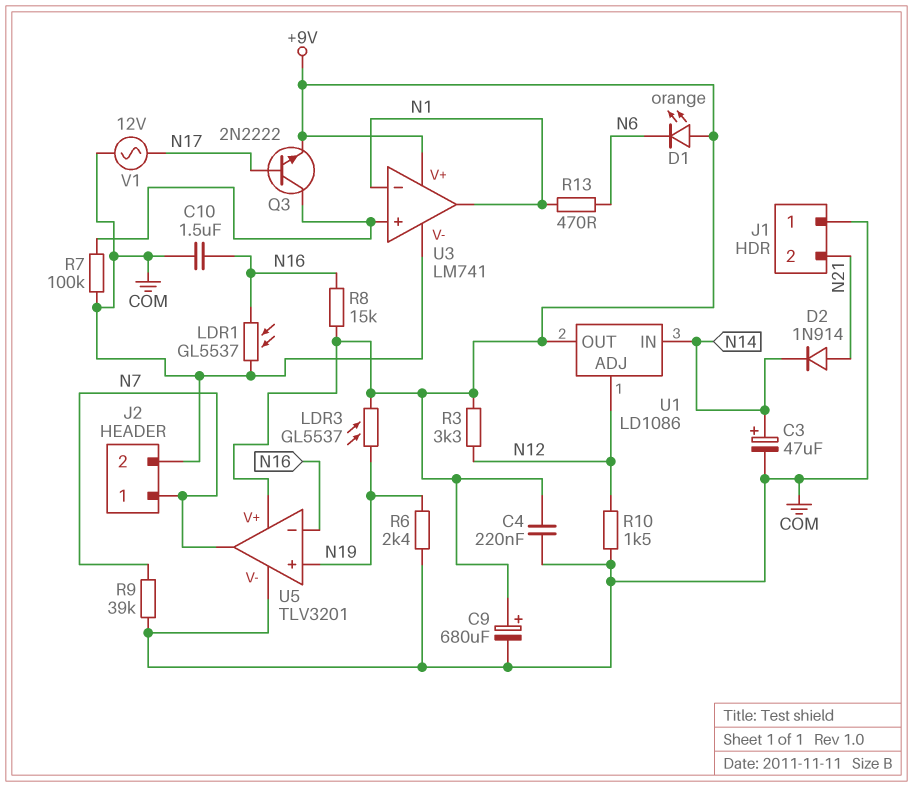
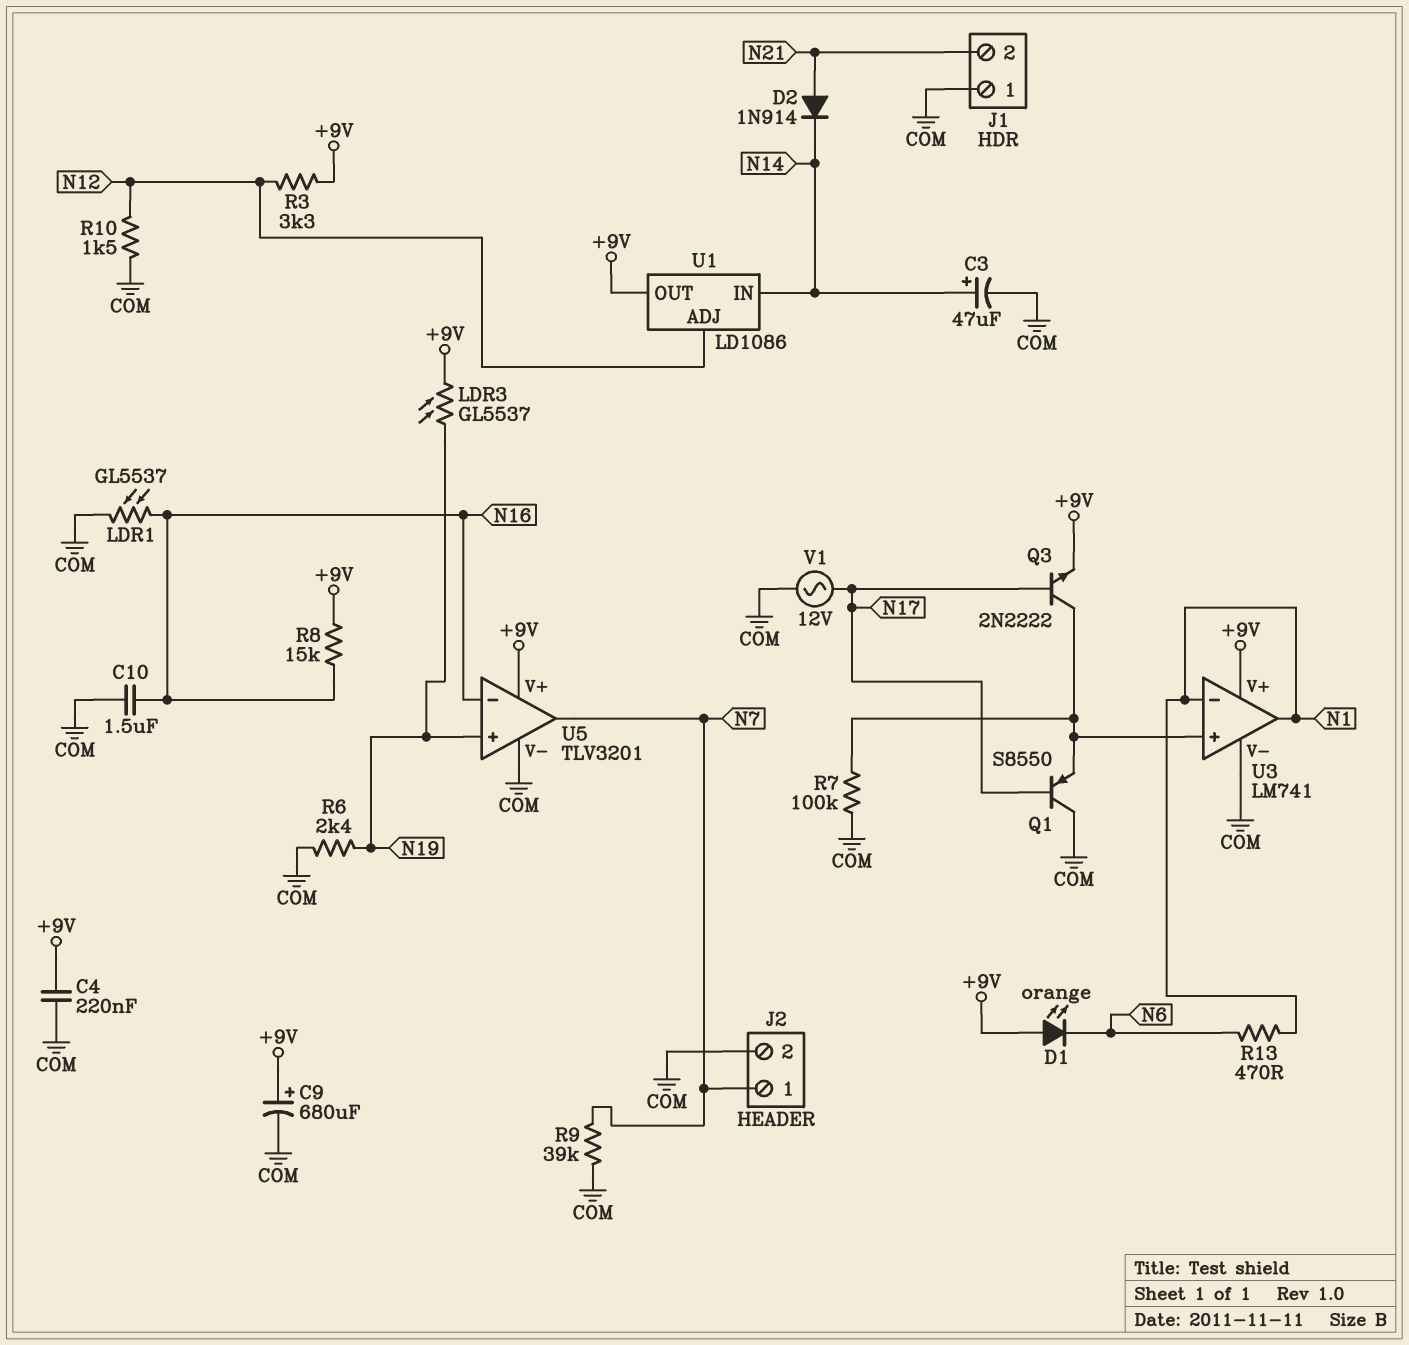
Q1: none -> PNP S8550 (B N17, C COM, E U3/in+)

